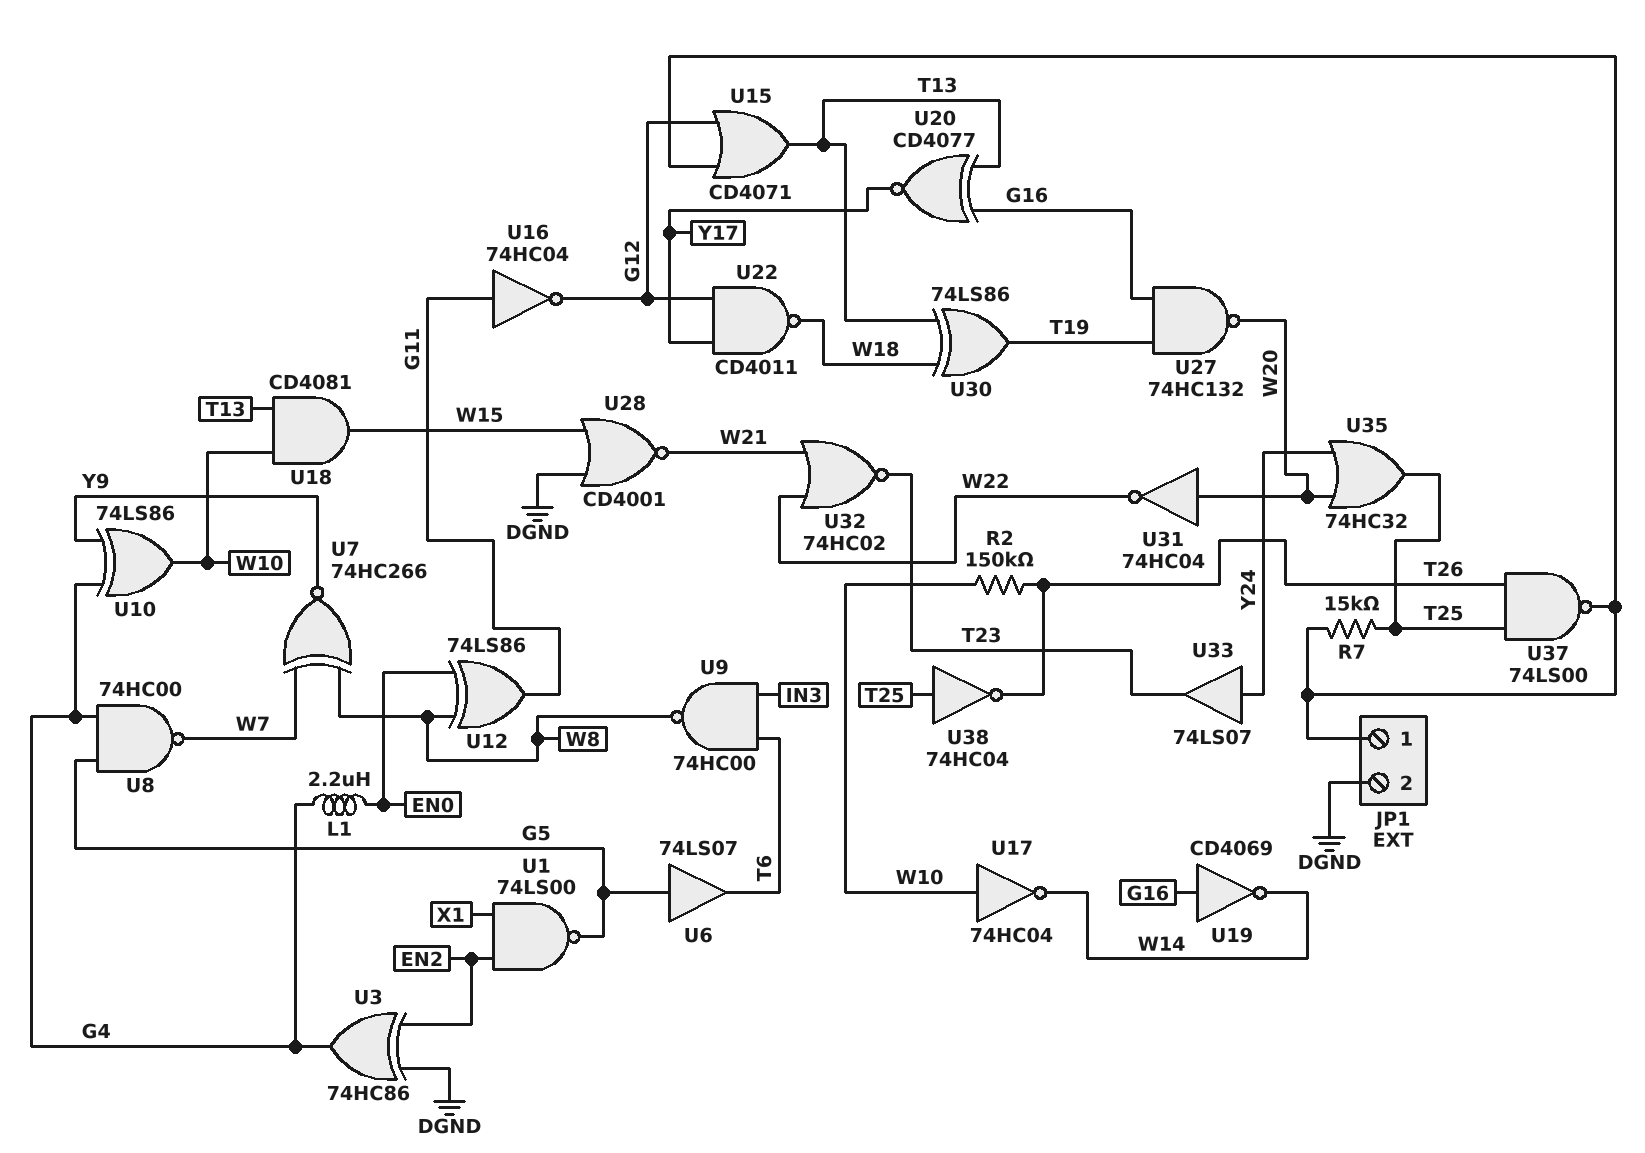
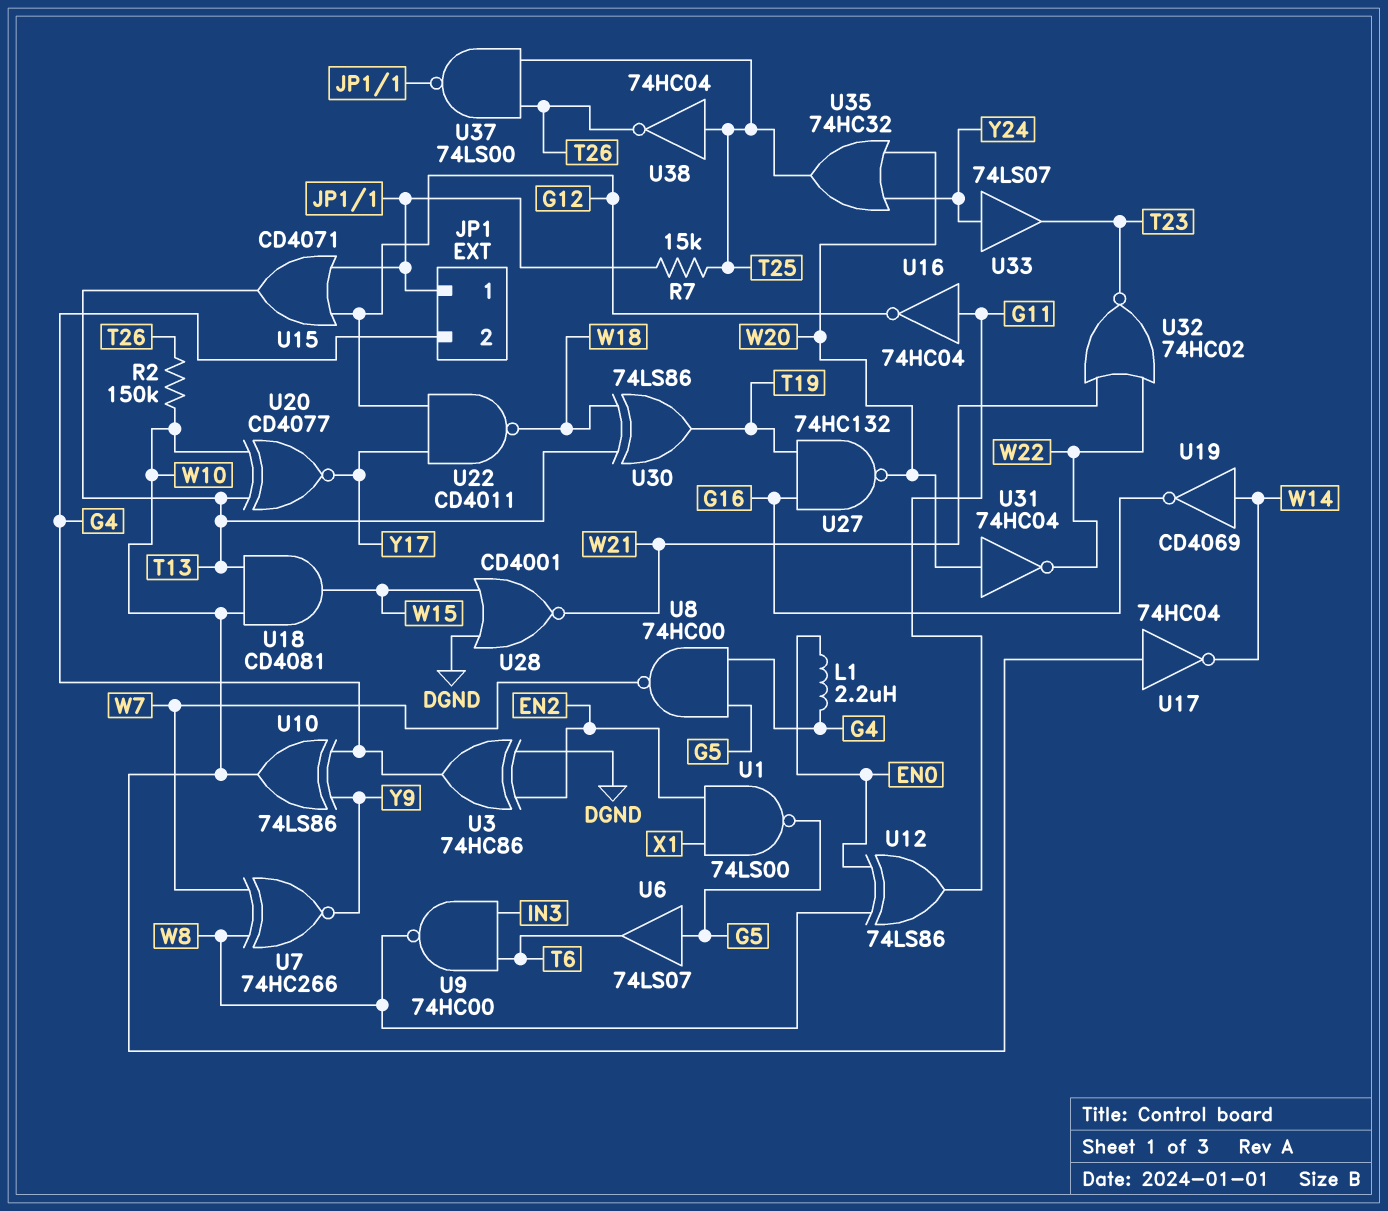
JP1 pin 2: DGND -> G4
U19: NOT CD4069 (in G16, out W14) -> NOT CD4069 (in W14, out G16)
U20: XNOR CD4077 (in G16, in T13, out Y17) -> XNOR CD4077 (in T13, in W10, out Y17)

